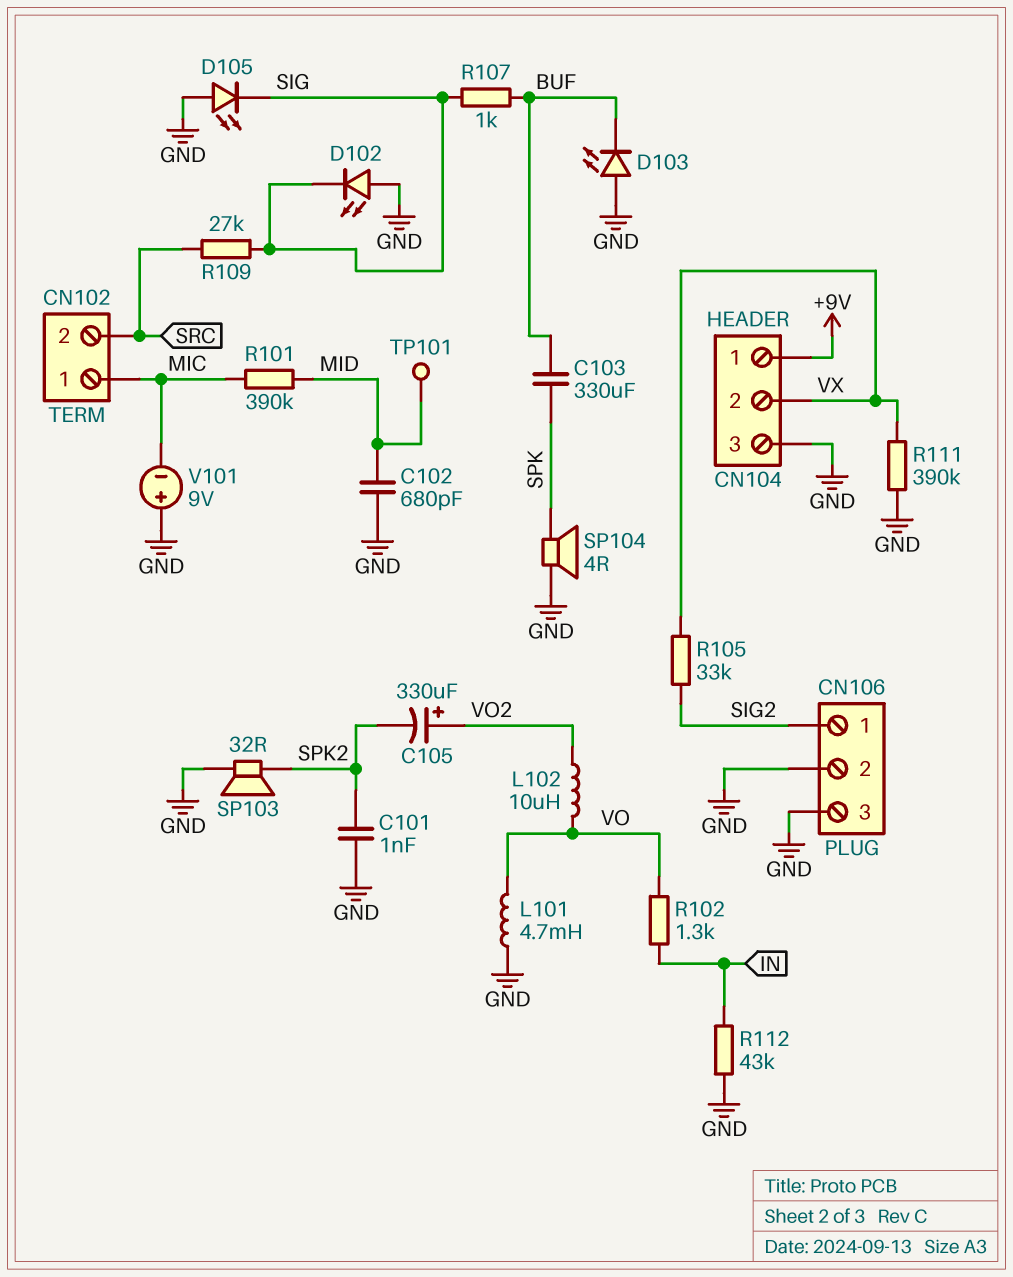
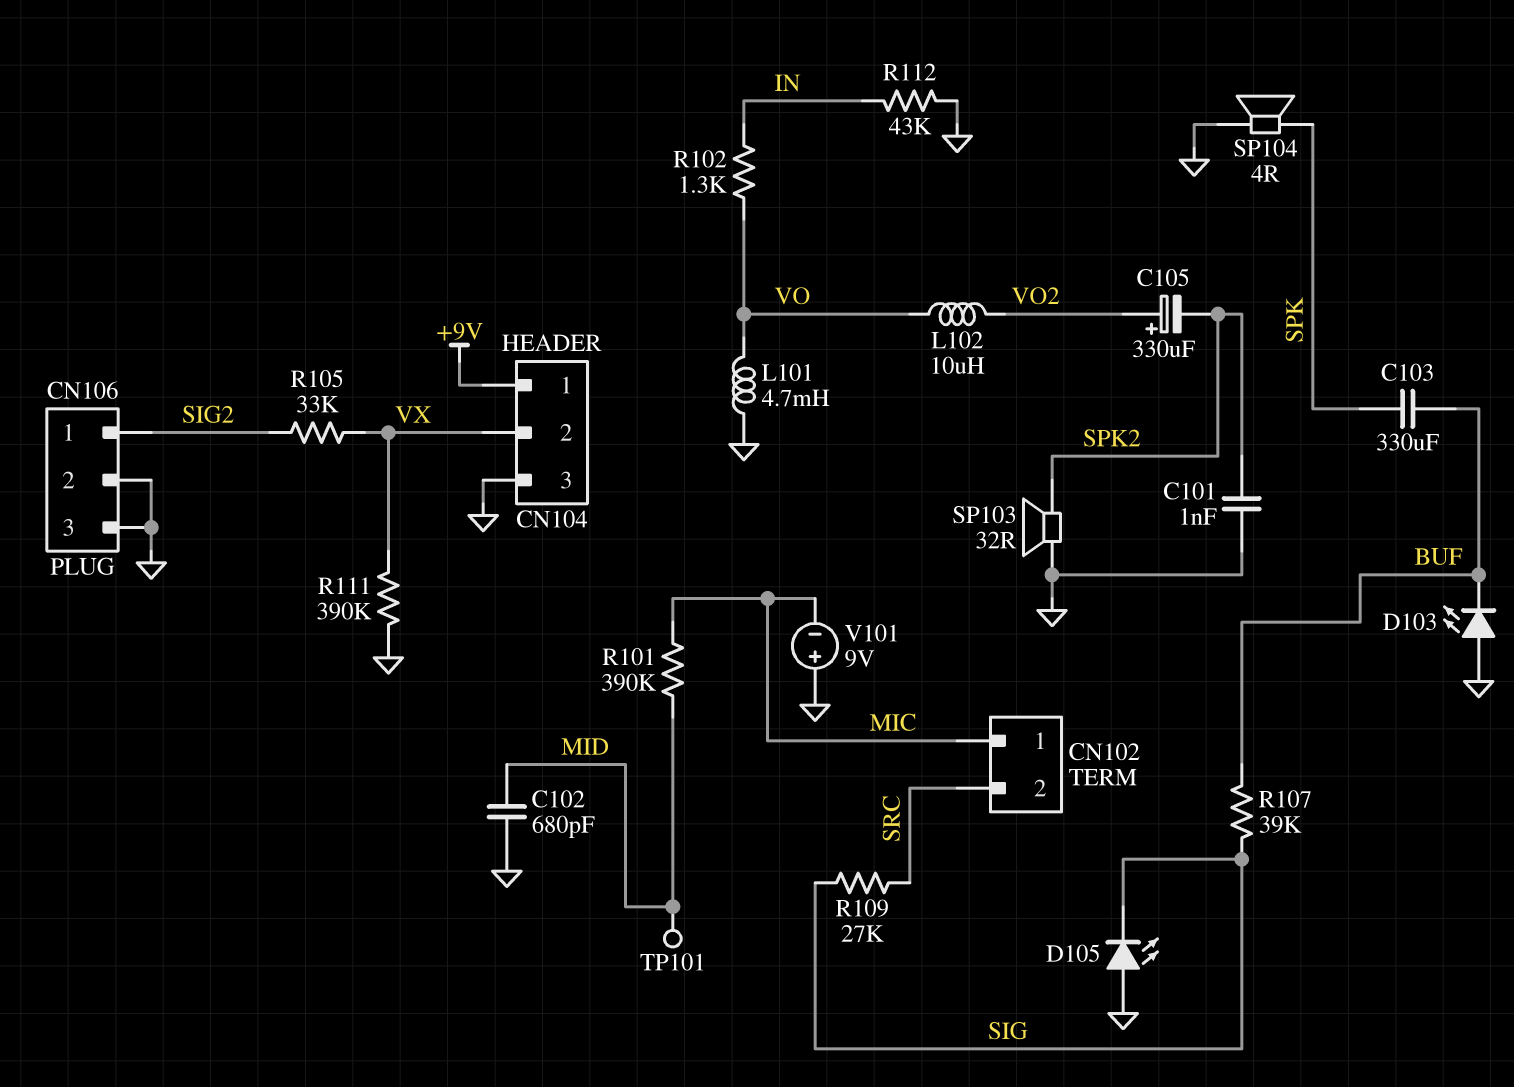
D102: LED (A GND, K SIG) -> none
R107: 1k (BUF, SIG) -> 39k (BUF, SIG)

